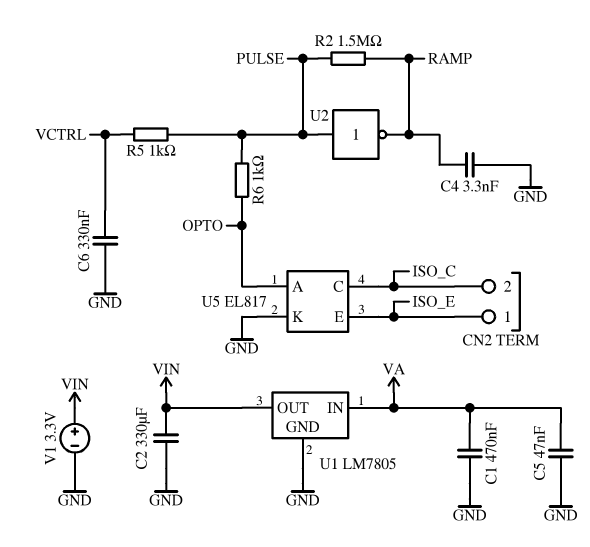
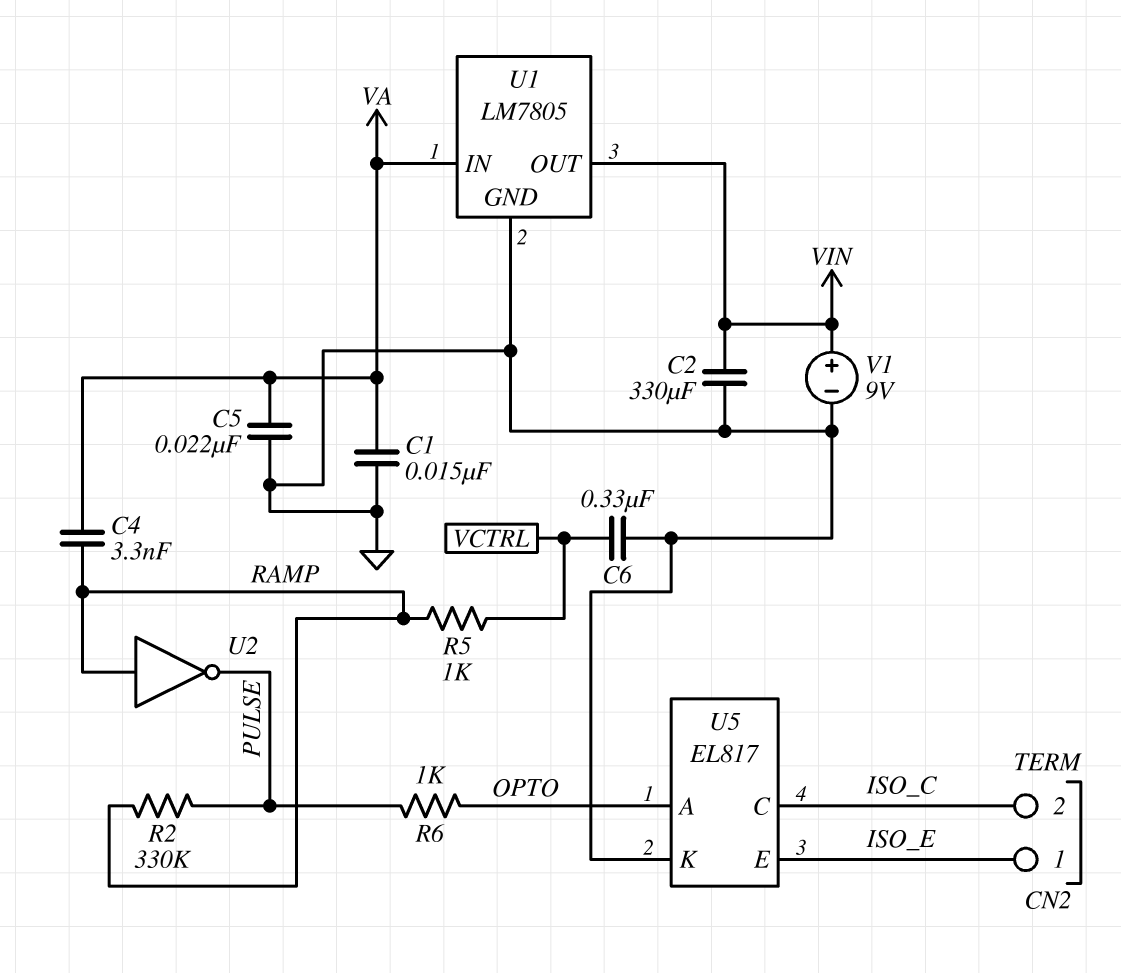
C1: 470nF (GND, VA) -> 15nF (GND, VA)
C4: 3.3nF (GND, RAMP) -> 3.3nF (RAMP, VA)
C5: 47nF (GND, VA) -> 22nF (GND, VA)
R2: 1.5M (PULSE, RAMP) -> 330k (PULSE, RAMP)
R5: 1k (PULSE, VCTRL) -> 1k (RAMP, VCTRL)
U2: NOT (in PULSE, out RAMP) -> NOT (in RAMP, out PULSE)
V1: 3.3V (plus VIN, minus GND) -> 9V (plus VIN, minus GND)

